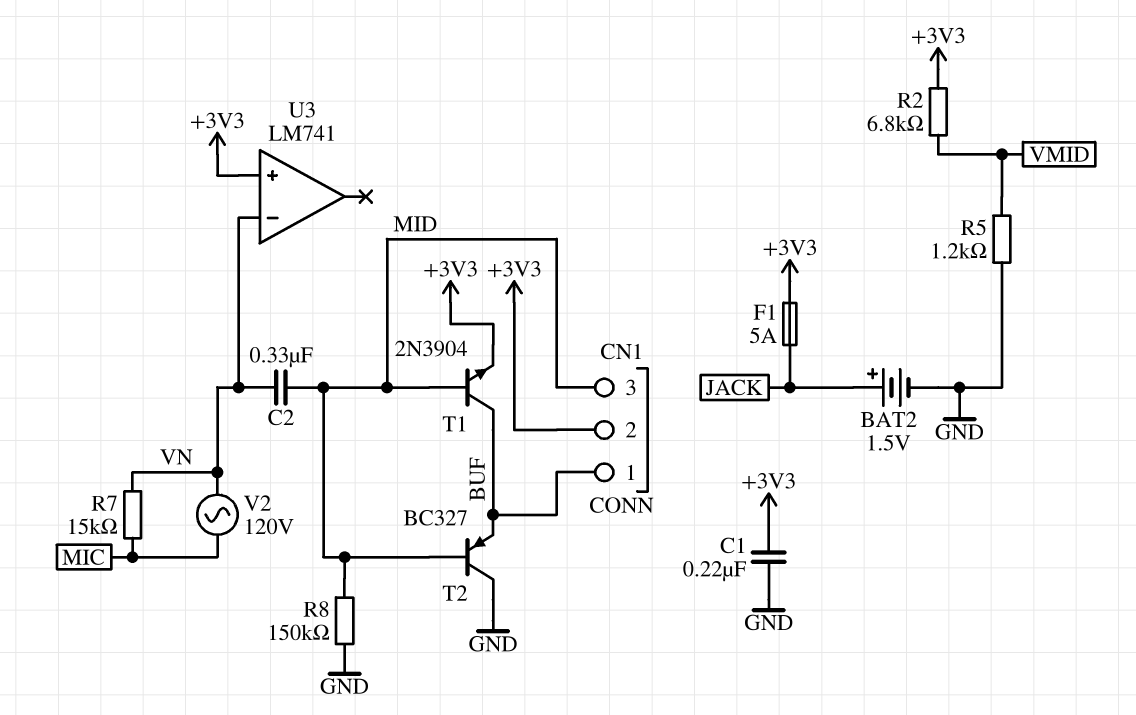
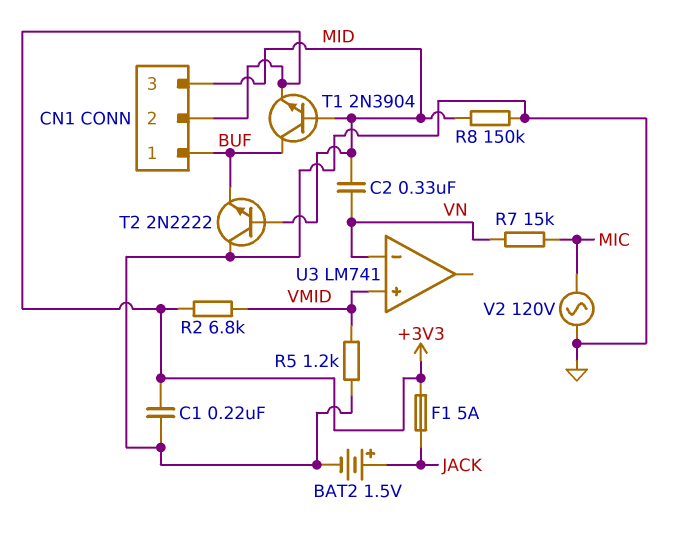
T2: PNP BC327 (B MID, C GND, E BUF) -> NPN 2N2222 (B MID, C GND, E BUF)
U3 pin in+: +3V3 -> VMID
V2: AC 120V (MIC, VN) -> AC 120V (GND, MIC)

